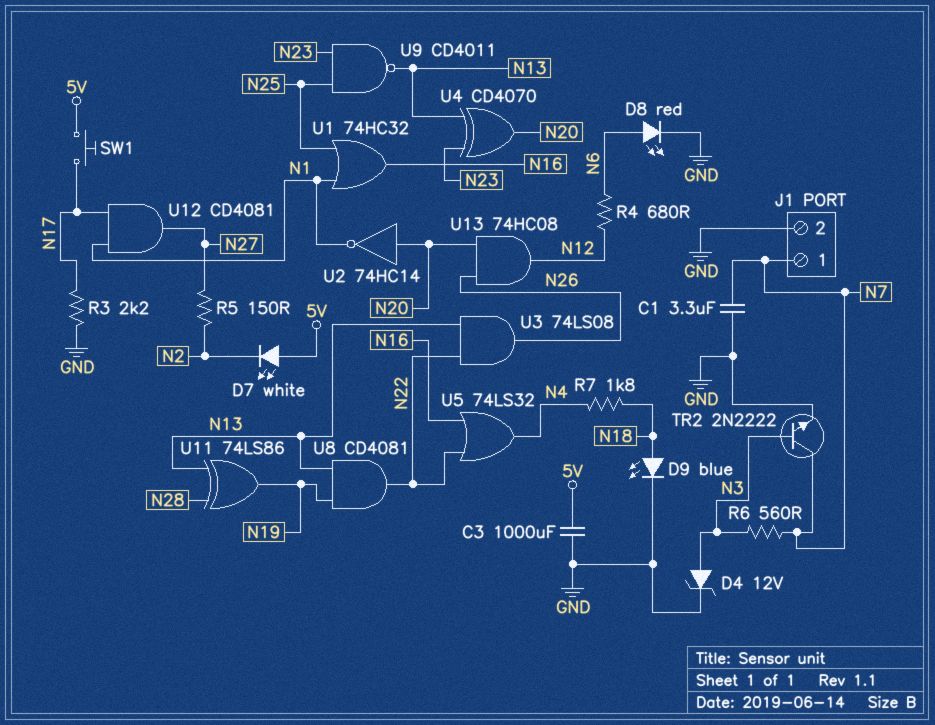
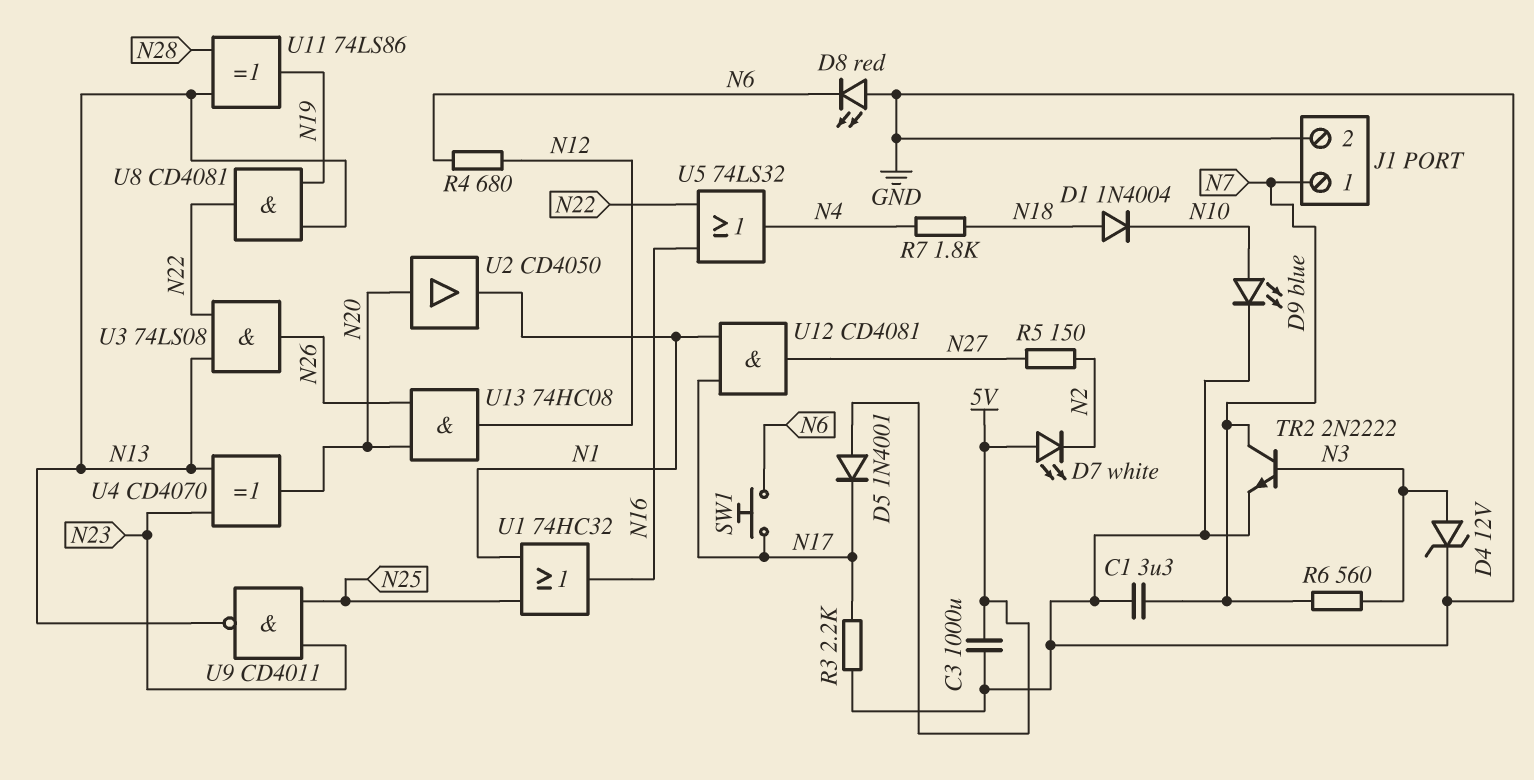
D1: none -> diode 1N4004 (A N18, K N10)
D5: none -> diode 1N4001 (A 5V, K N17)
D8: LED red (A N6, K GND) -> LED red (A GND, K N6)
D9: LED blue (A N18, K GND) -> LED blue (A N10, K GND)
SW1: button (5V, N17) -> button (N6, N17)
U2: NOT 74HC14 (in N20, out N1) -> buffer CD4050 (in N20, out N1)

